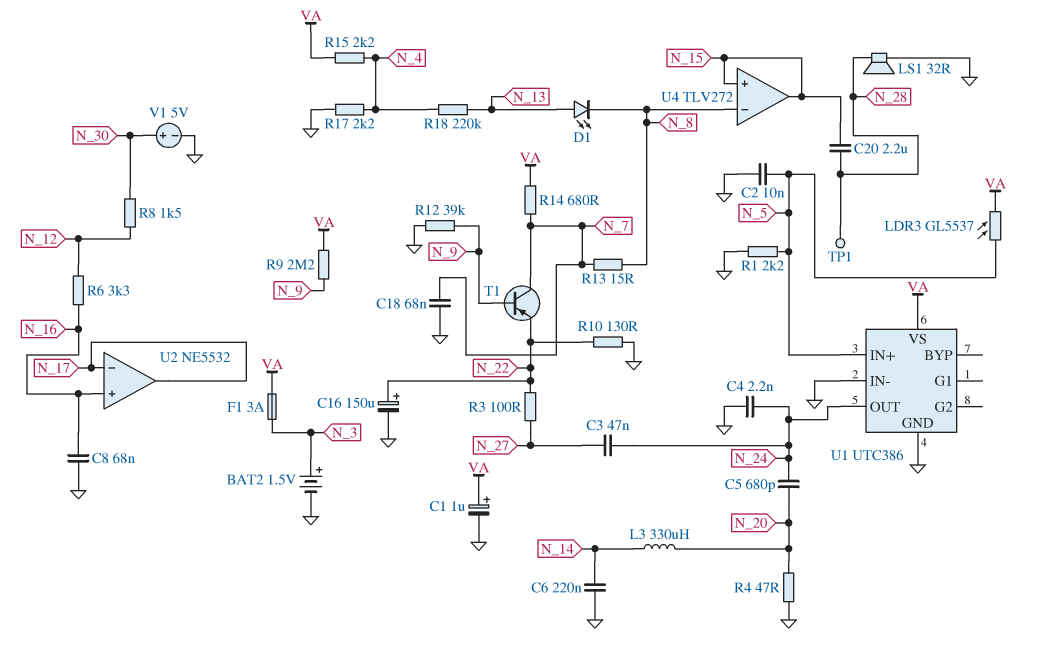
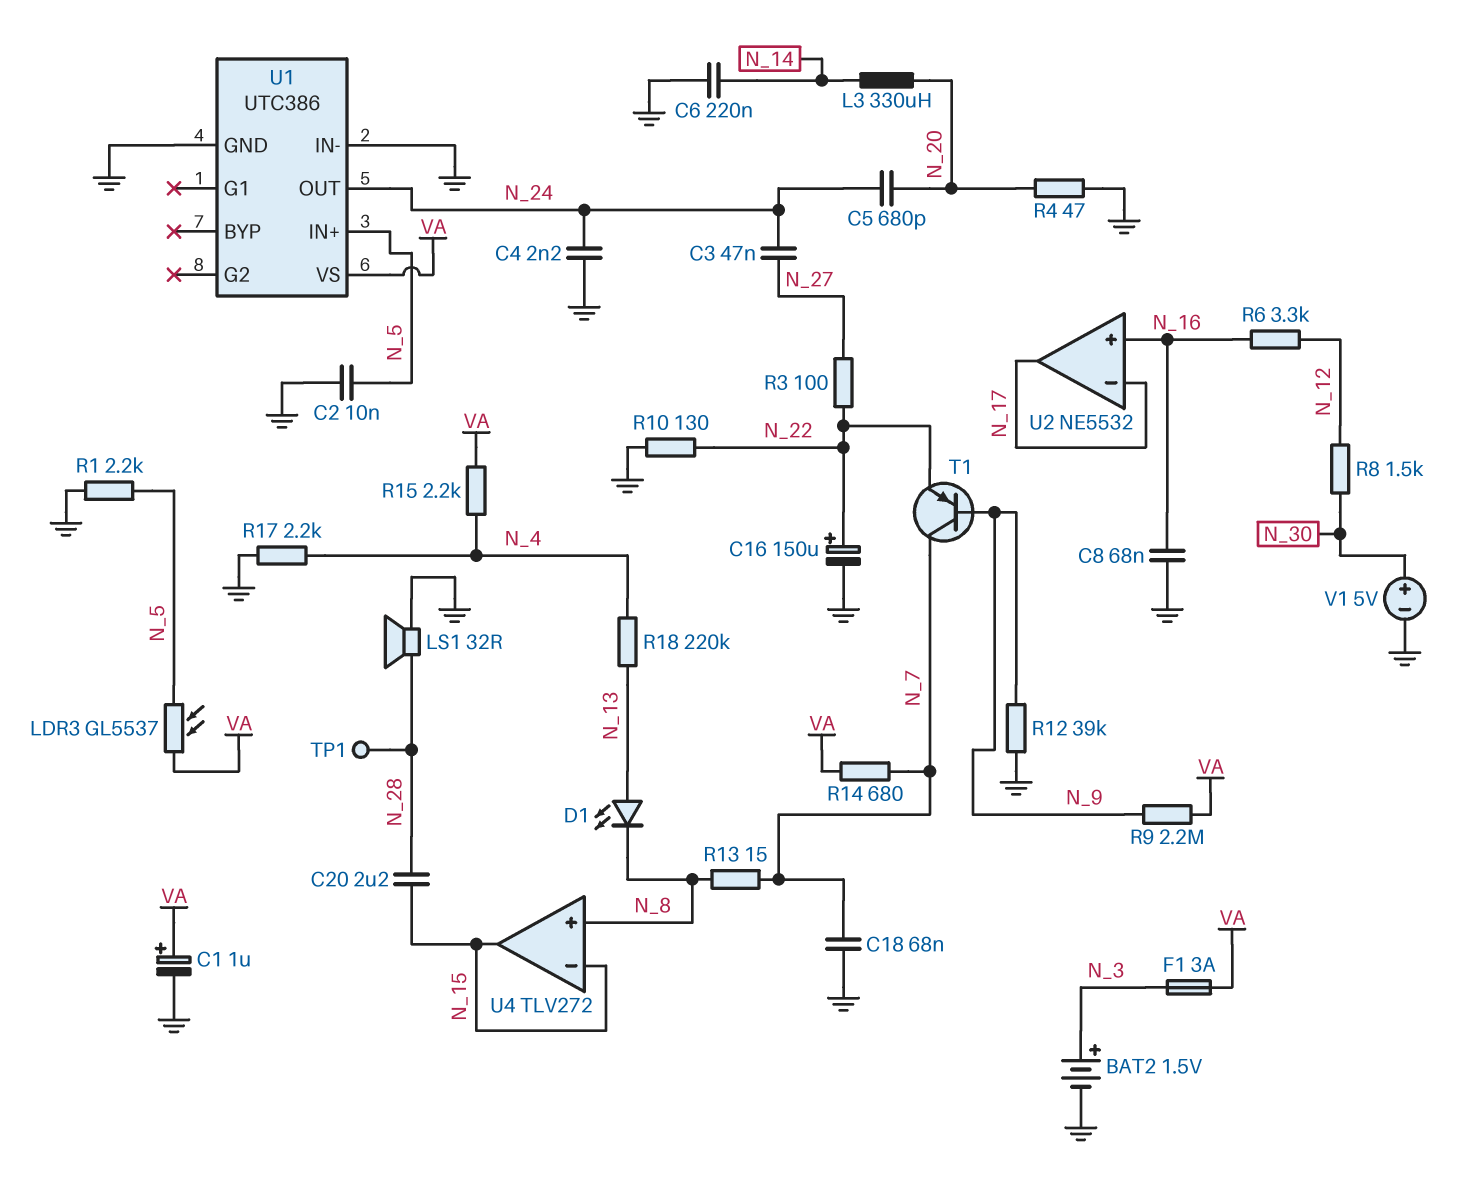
U4 pin in+: N_15 -> N_8
U4 pin in-: N_8 -> N_15

